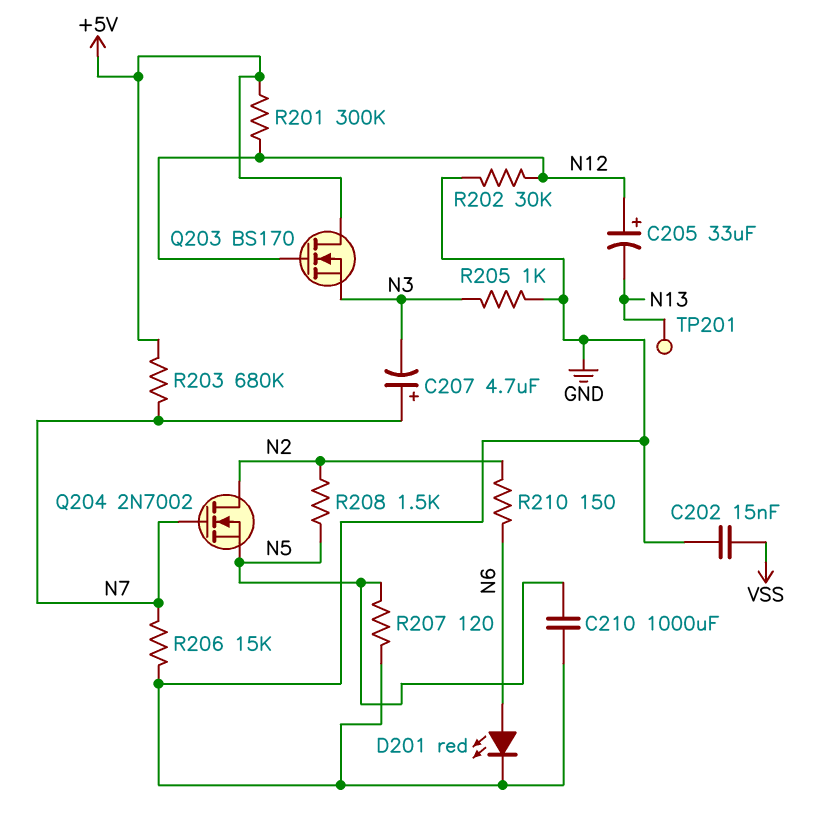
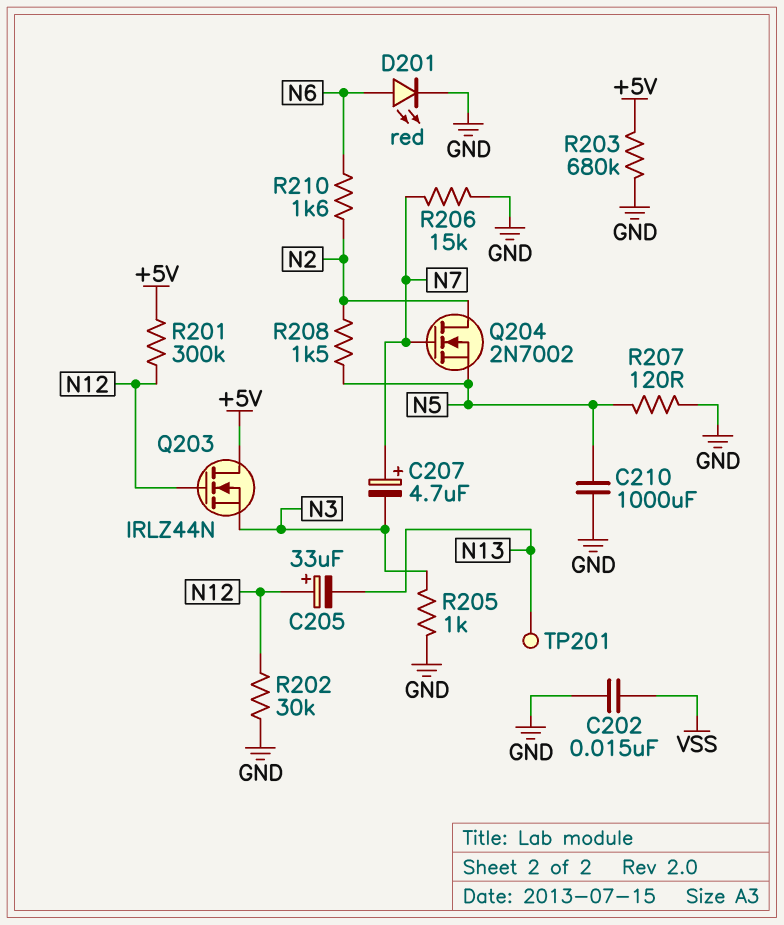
Q203: NMOS BS170 (G N12, D +5V, S N3) -> NMOS IRLZ44N (G N12, D +5V, S N3)
R203: 680k (+5V, N7) -> 680k (+5V, GND)
R210: 150 (N2, N6) -> 1.6k (N2, N6)

